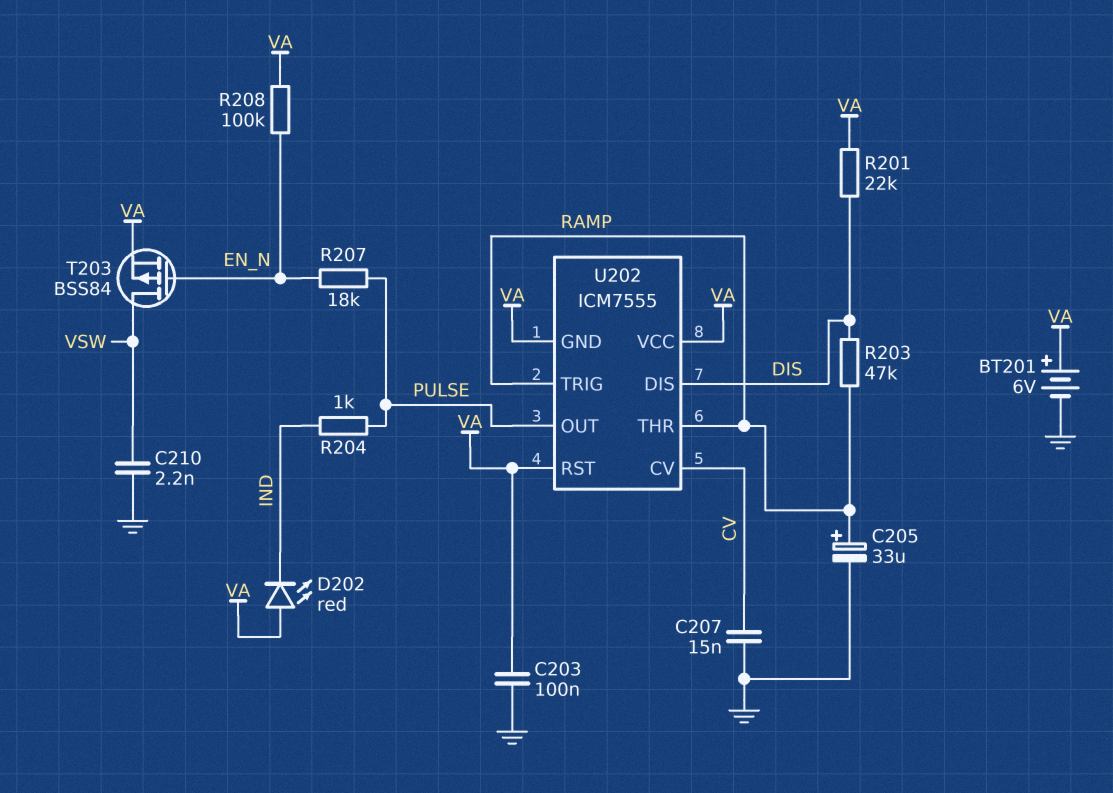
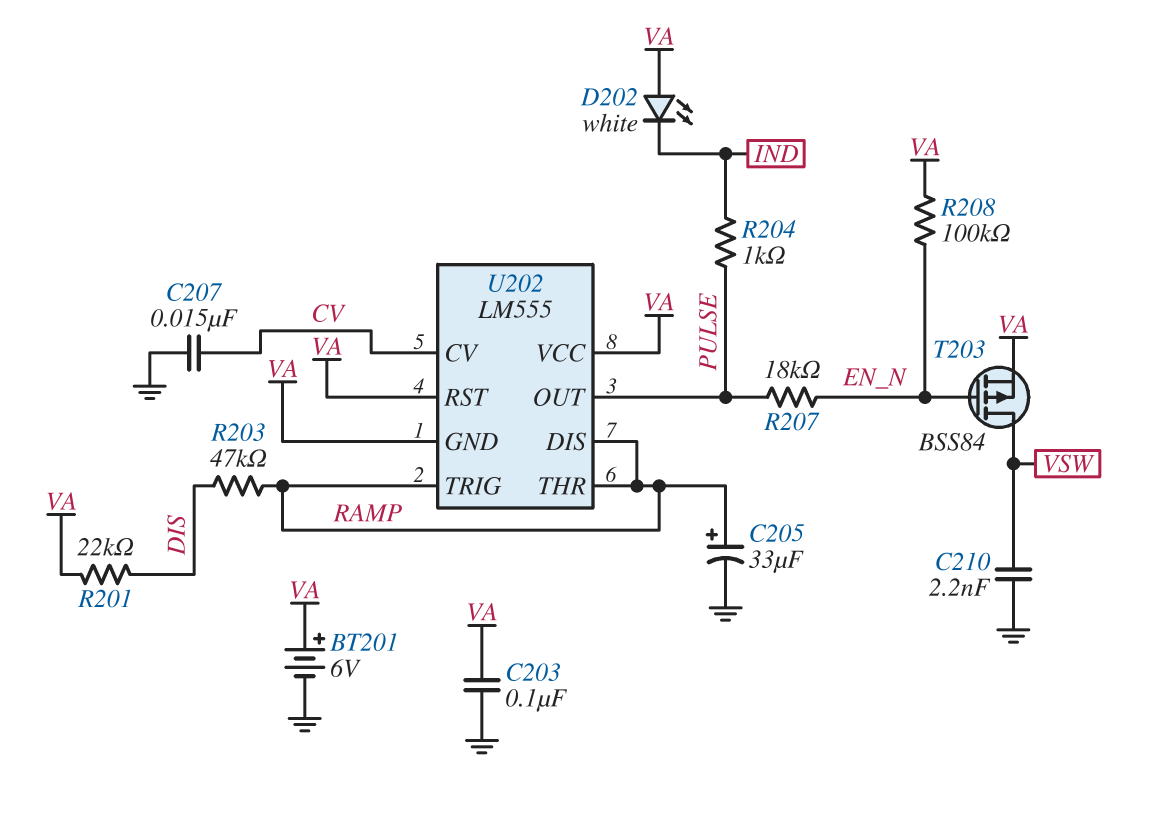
D202: LED red (A VA, K IND) -> LED white (A VA, K IND)
U202: ICM7555 -> LM555
U202 pin DIS: DIS -> RAMP

